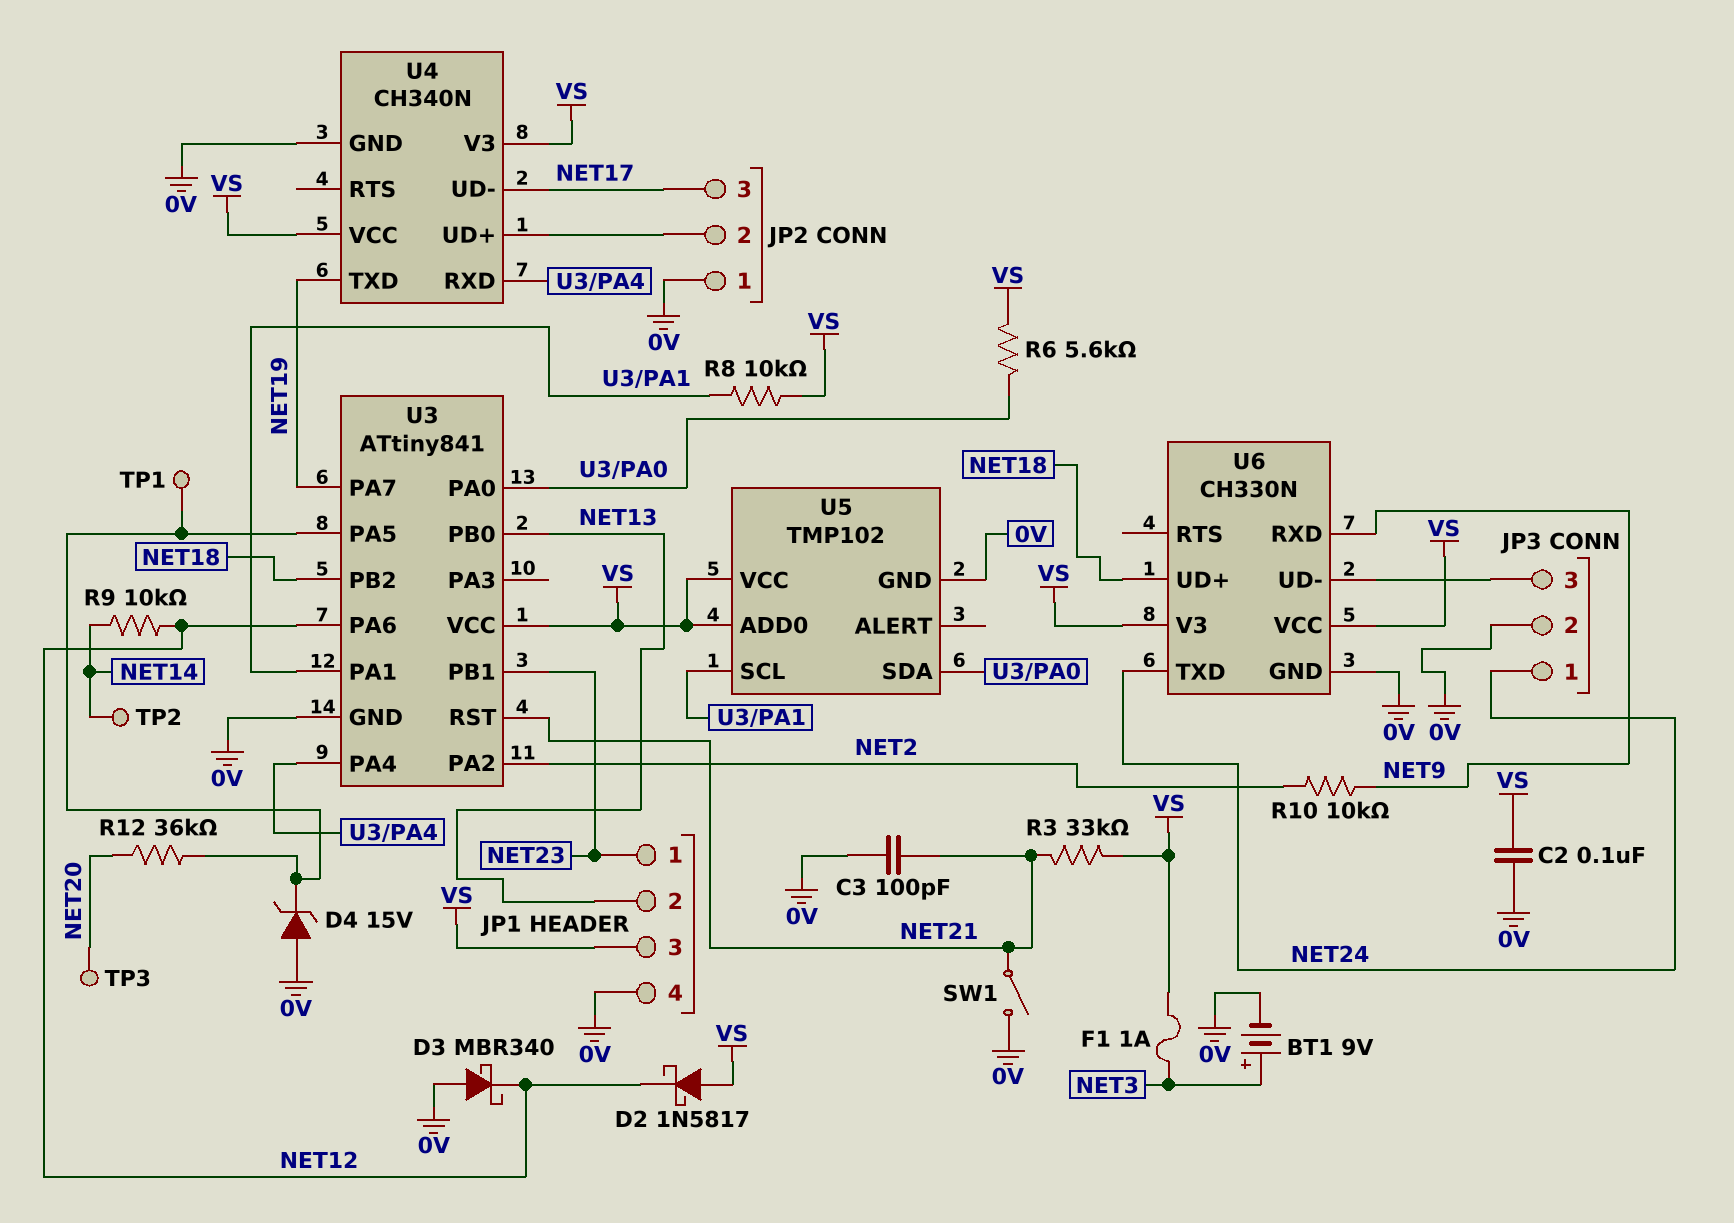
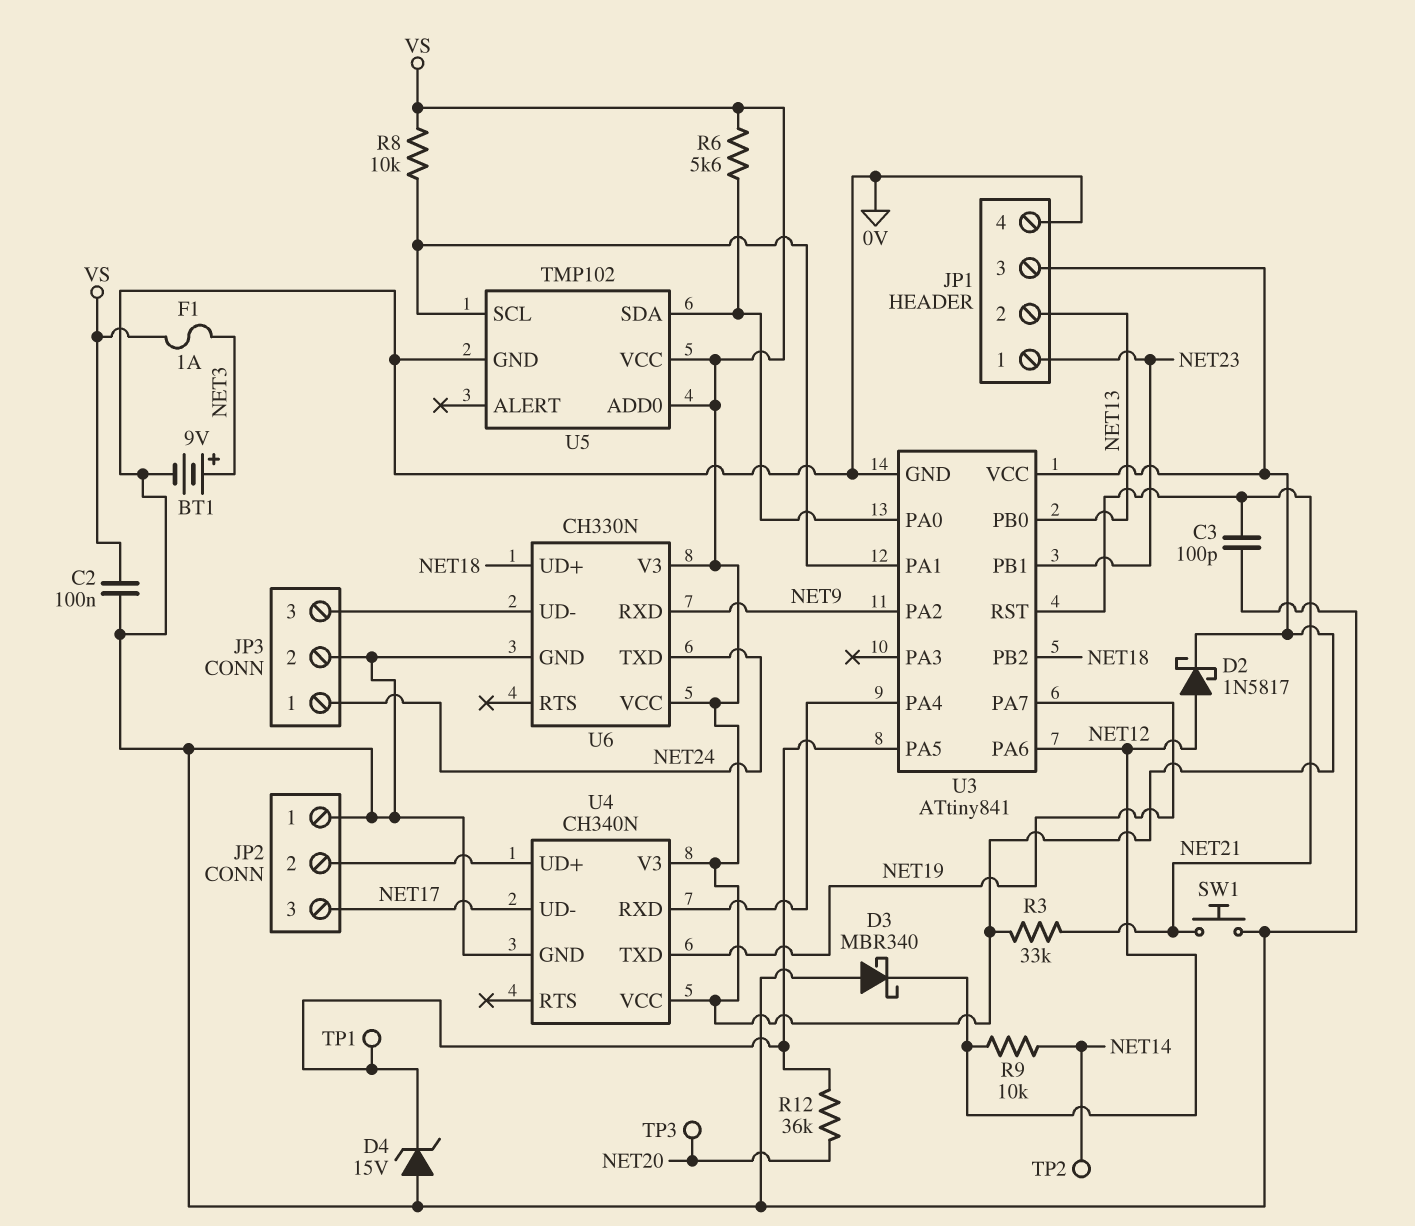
D2: schottky 1N5817 (A VS, K NET12) -> schottky 1N5817 (A NET12, K VS)
R10: 10k (NET2, NET9) -> none
SW1: switch (0V, NET21) -> button (0V, NET21)
U3 pin PA2: NET2 -> NET9

